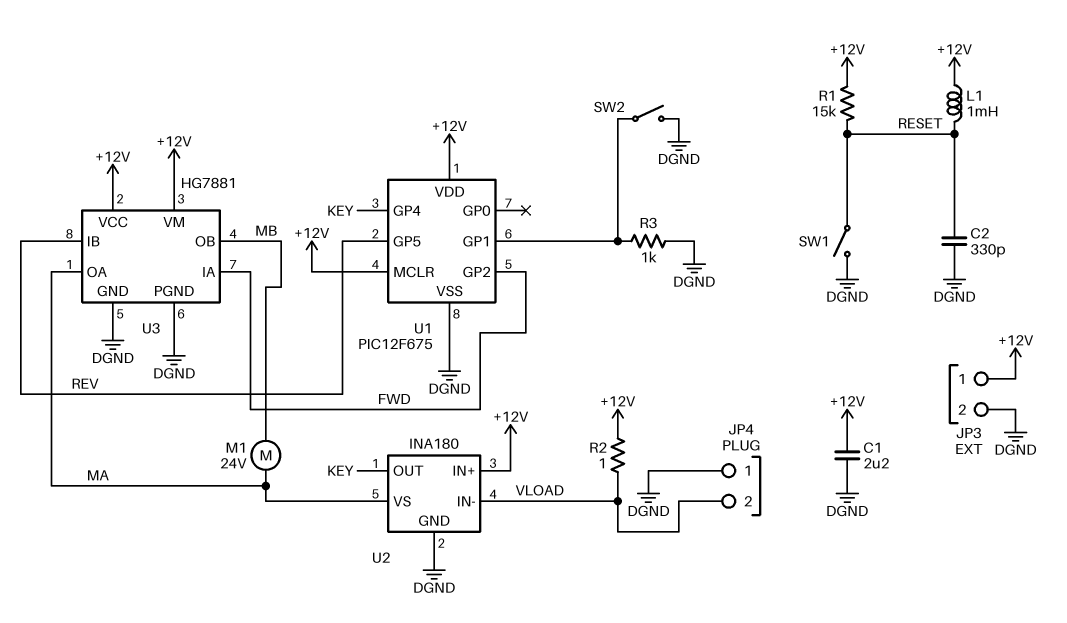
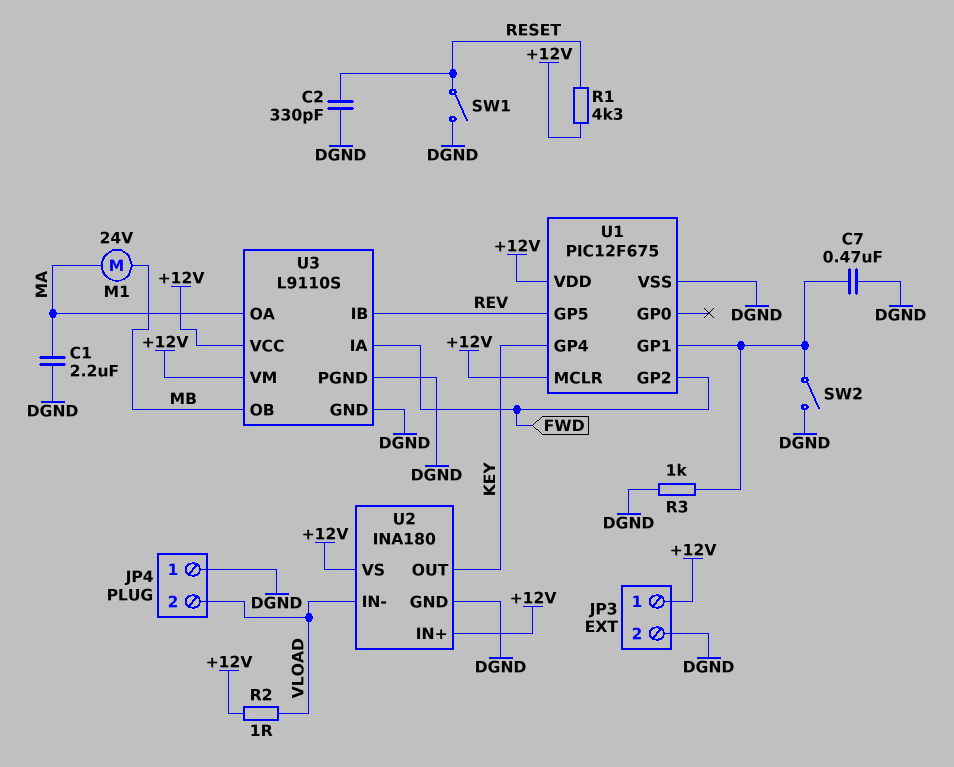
C1: 2.2uF (+12V, DGND) -> 2.2uF (DGND, MA)
C7: none -> 470nF (DGND, U1/GP1)
L1: 1mH (+12V, RESET) -> none
R1: 15k (+12V, RESET) -> 4.3k (+12V, RESET)
U2 pin VS: MA -> +12V
U3: HG7881 -> L9110S

